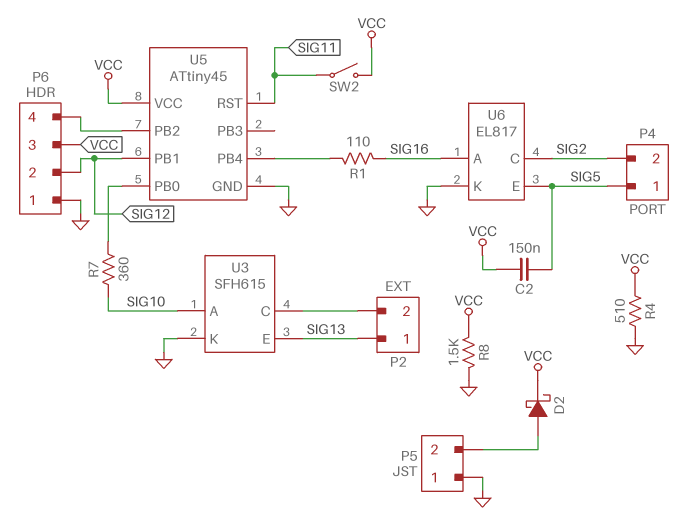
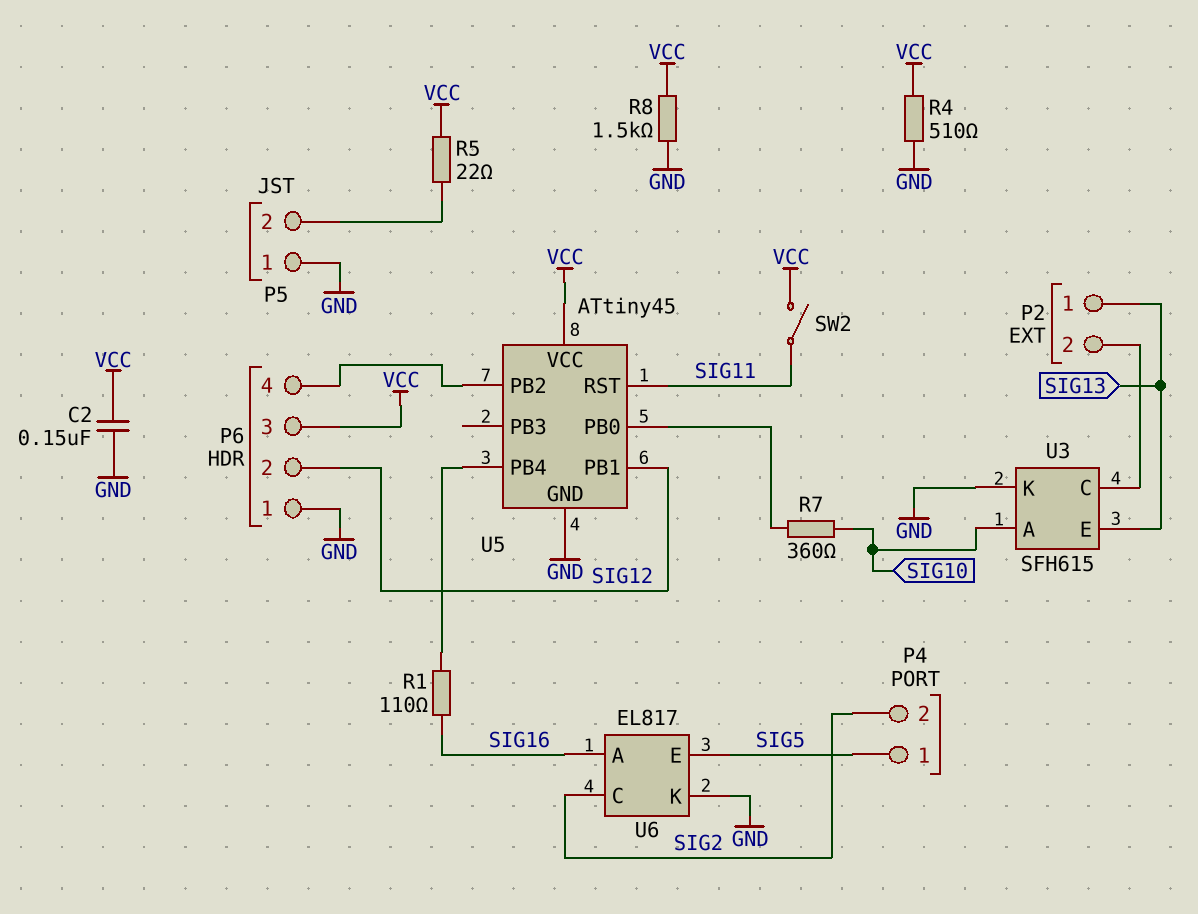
C2: 150nF (SIG5, VCC) -> 150nF (GND, VCC)
D2: schottky (A P5/2, K VCC) -> none
R5: none -> 22 (P5/2, VCC)

